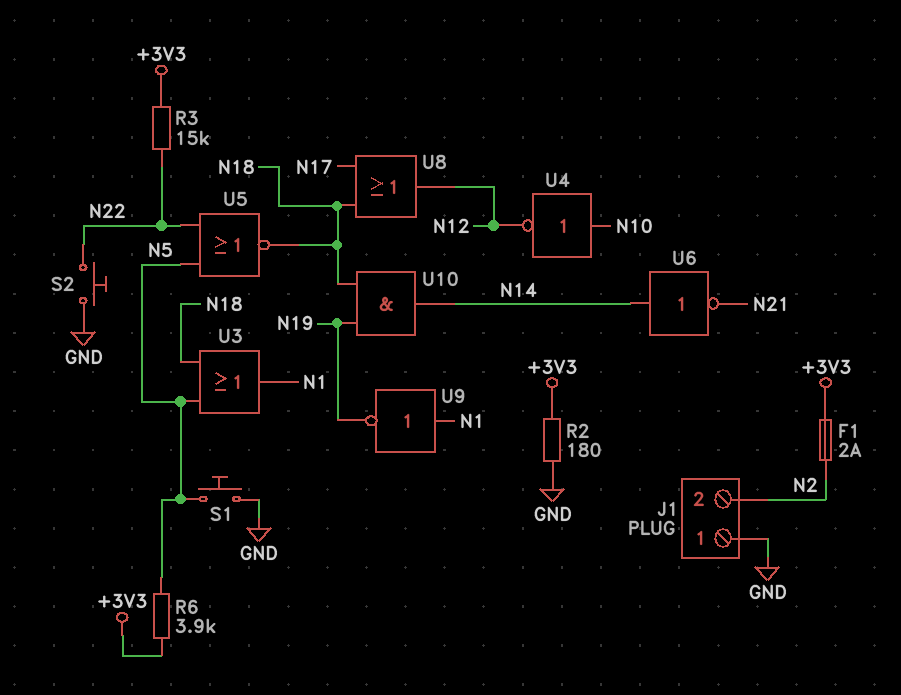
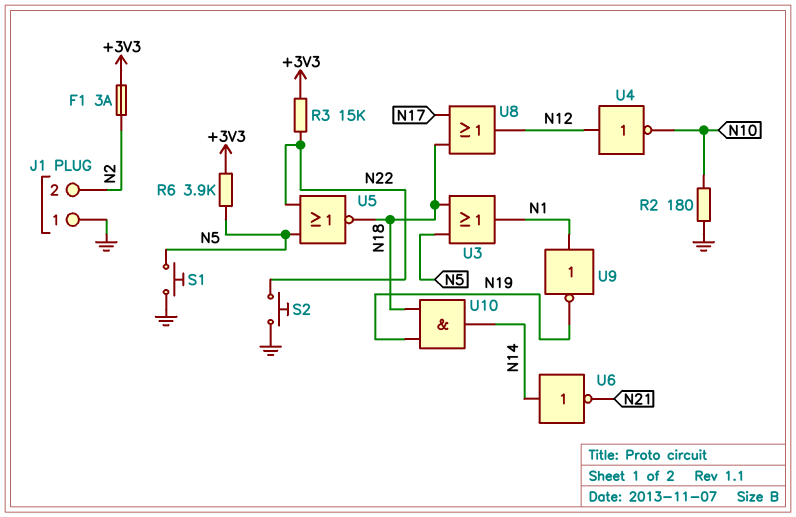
F1: 2A (+3V3, N2) -> 3A (+3V3, N2)
R2: 180 (+3V3, GND) -> 180 (GND, N10)
U4: NOT (in N10, out N12) -> NOT (in N12, out N10)

